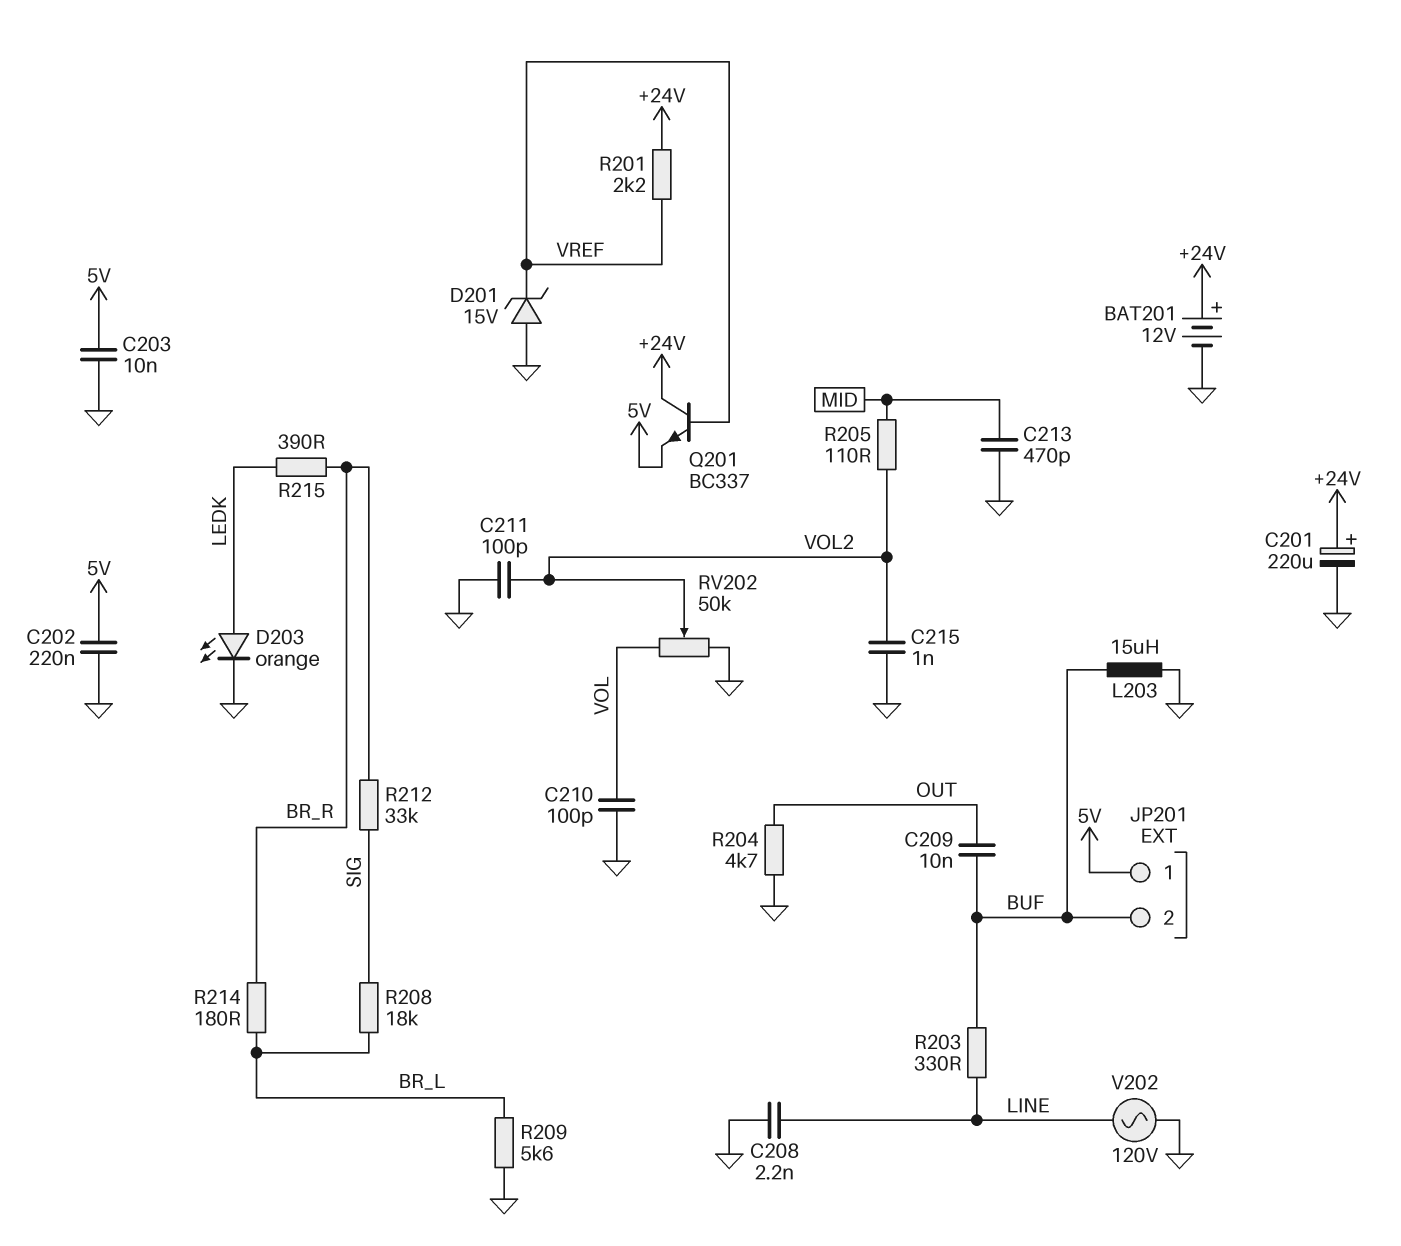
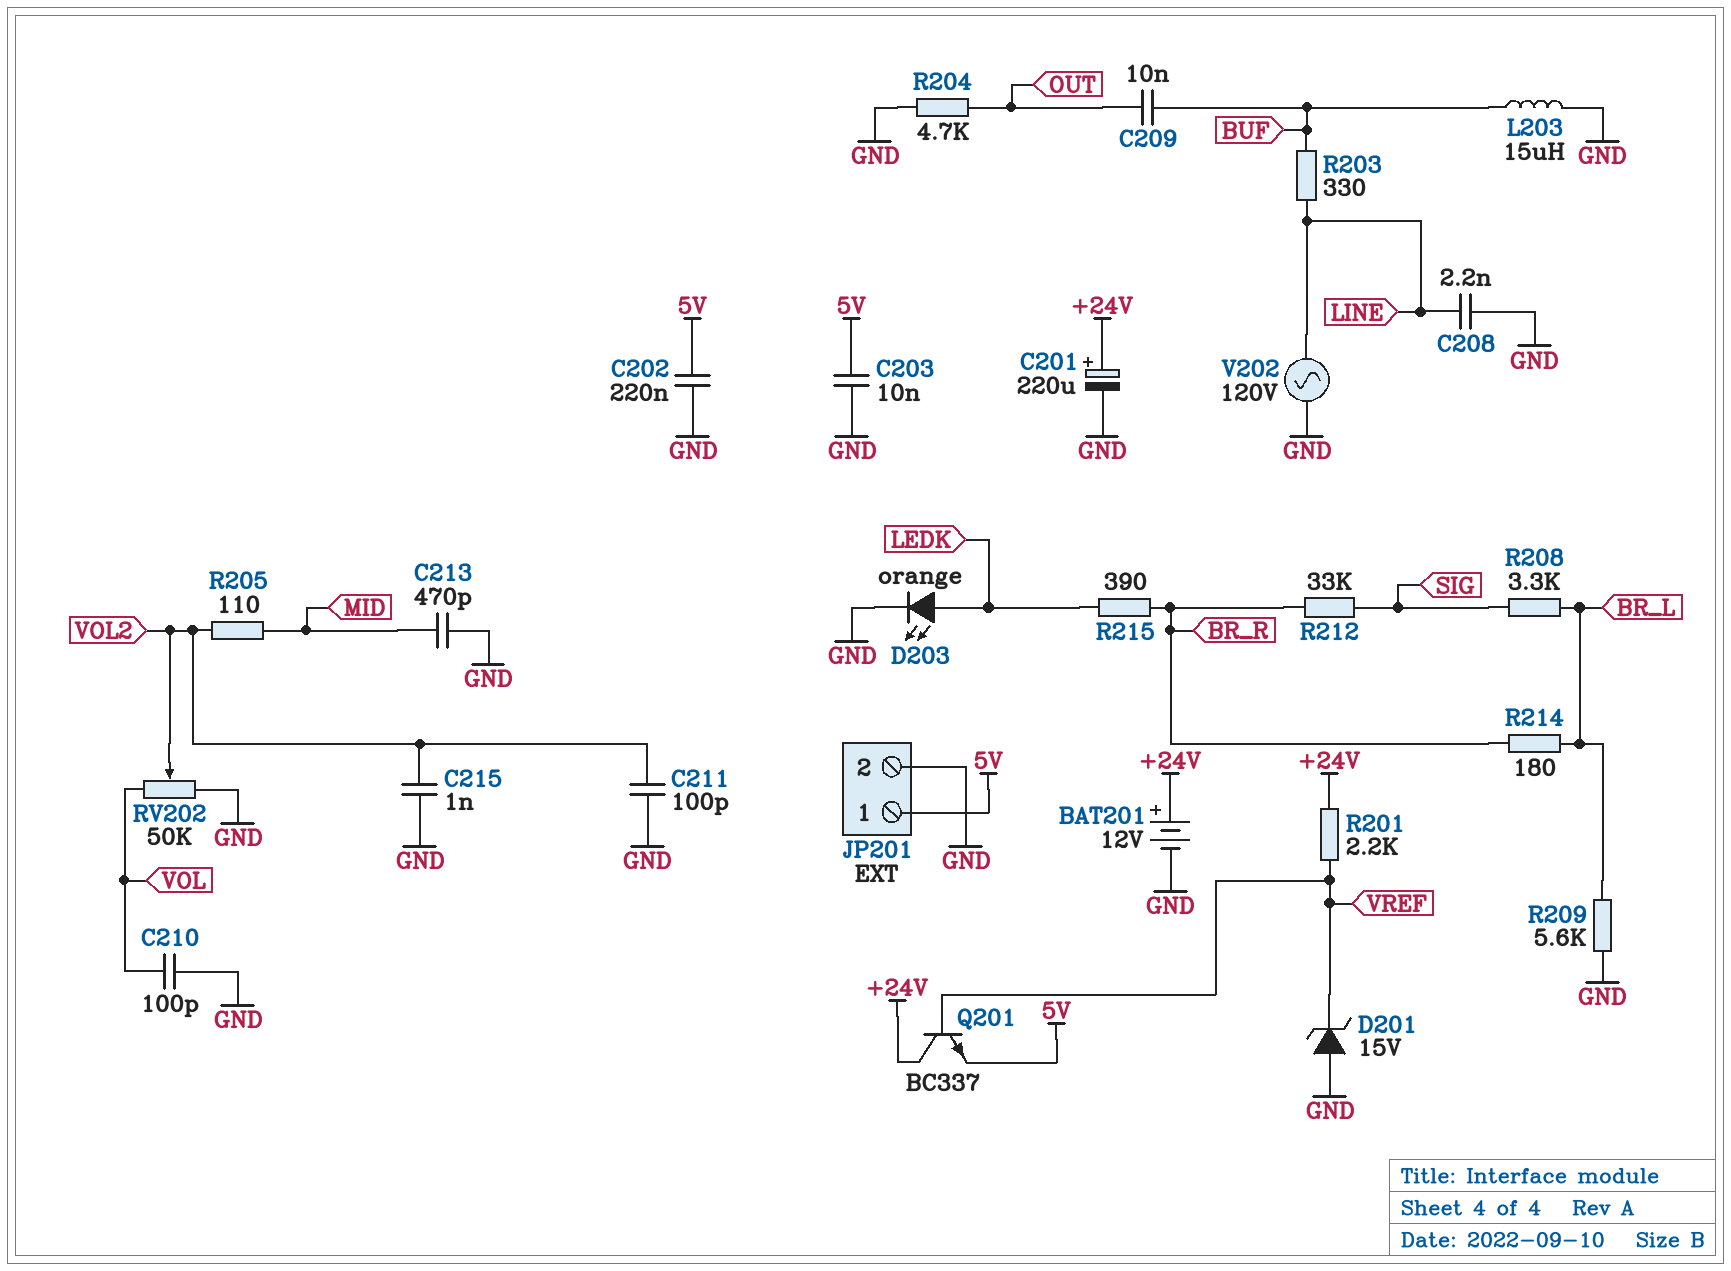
JP201 pin 2: BUF -> GND
R208: 18k (BR_L, SIG) -> 3.3k (BR_L, SIG)

